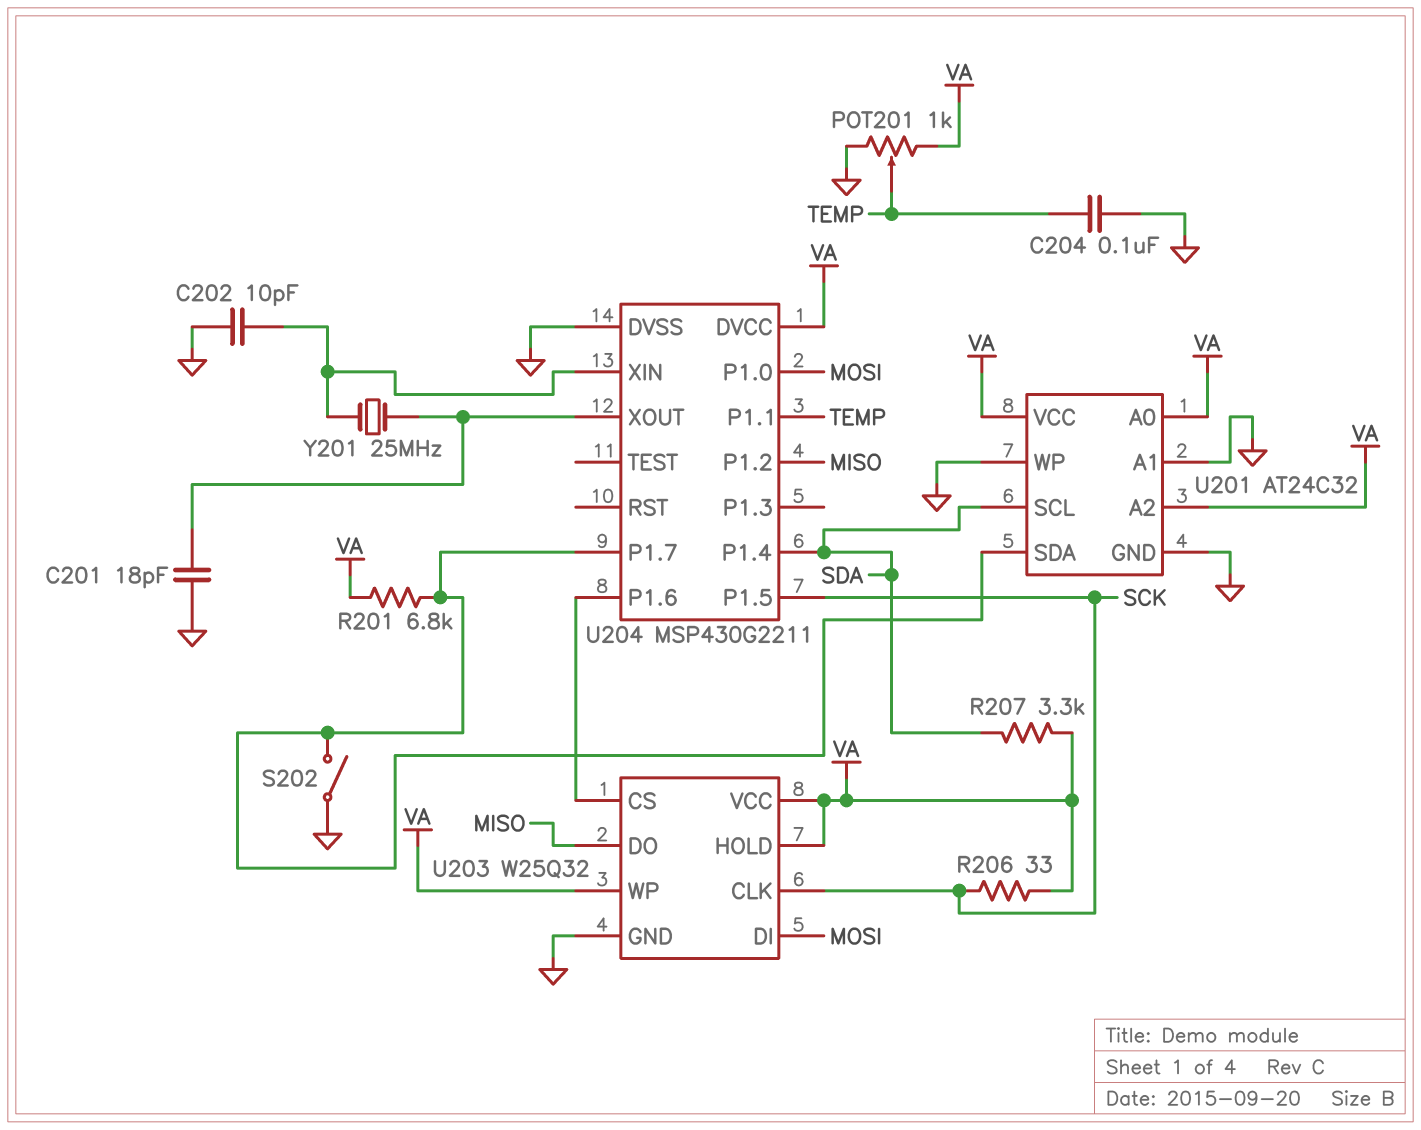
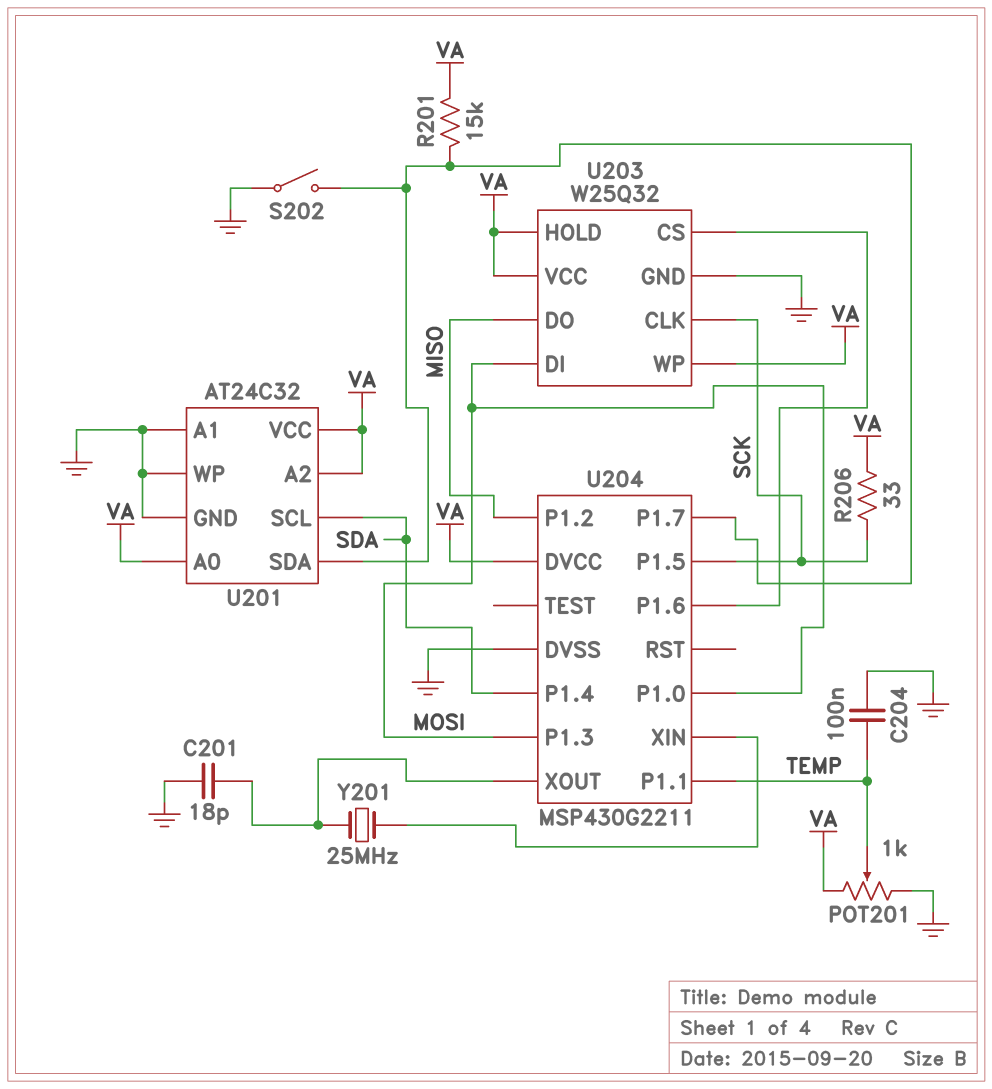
C202: 10pF (GND, U204/XIN) -> none
R201: 6.8k (U201/SDA, VA) -> 15k (U201/SDA, VA)
R207: 3.3k (SDA, VA) -> none
U204 pin P1.3: none -> MOSI

